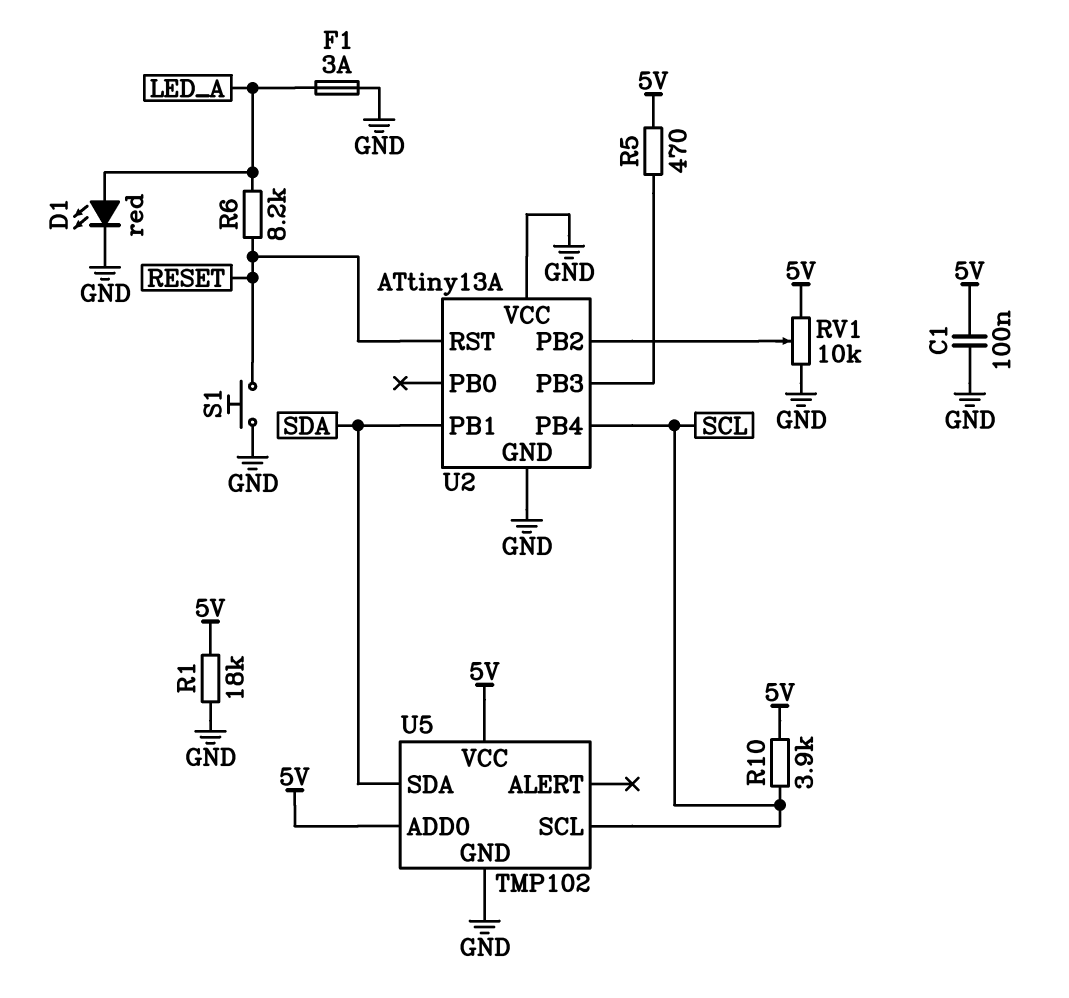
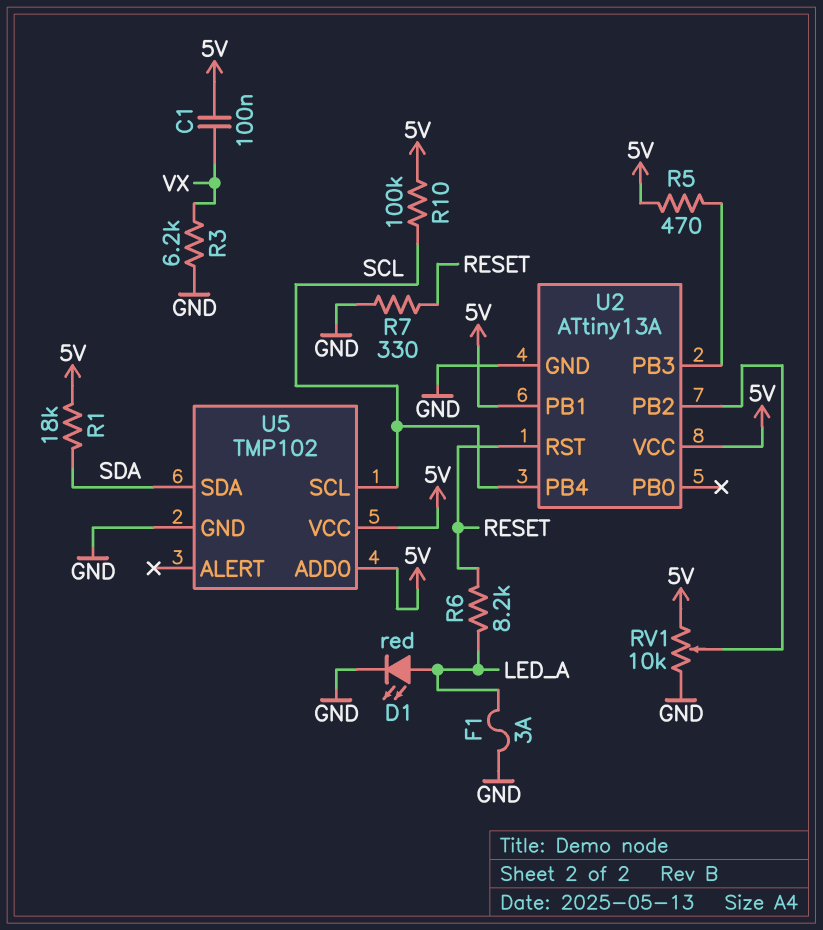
C1: 100nF (5V, GND) -> 100nF (5V, VX)
R1: 18k (5V, GND) -> 18k (5V, SDA)
R3: none -> 6.2k (GND, VX)
R7: none -> 330 (GND, RESET)
R10: 3.9k (5V, SCL) -> 100k (5V, SCL)
S1: button (GND, RESET) -> none
U2 pin PB1: SDA -> 5V
U2 pin VCC: GND -> 5V

